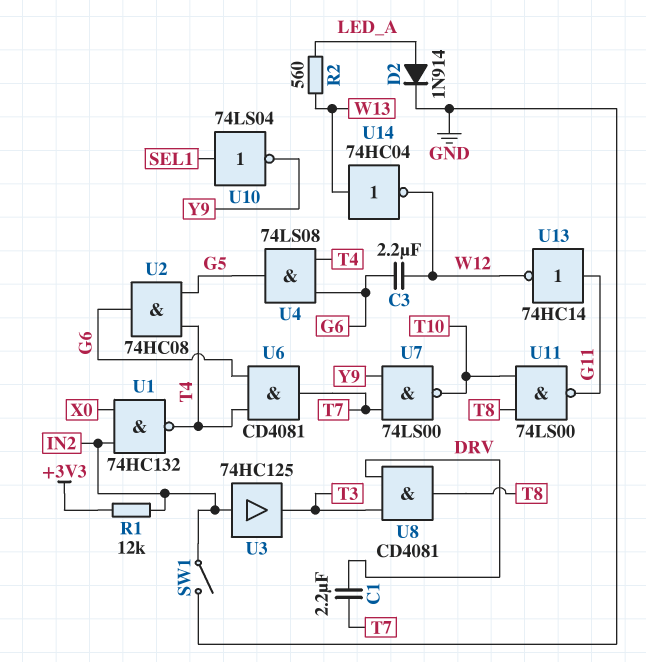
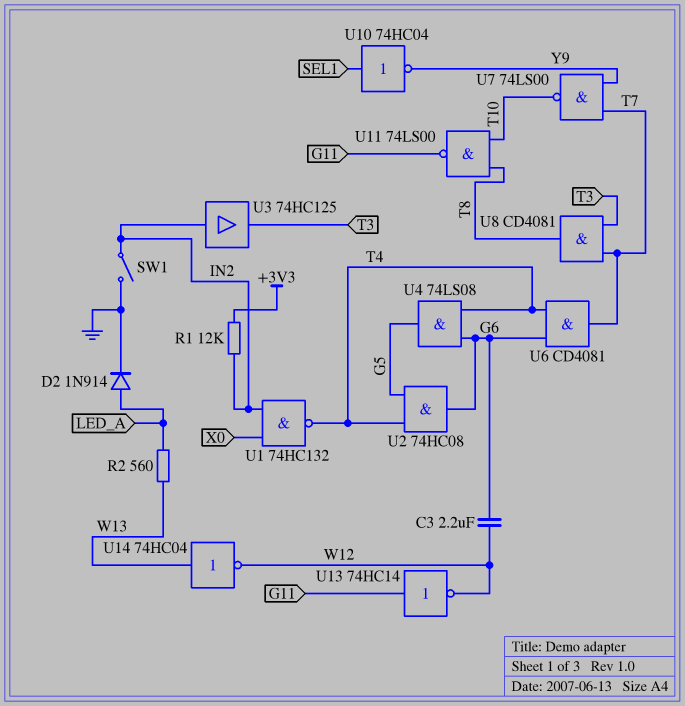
C1: 2.2uF (DRV, T7) -> none
U8: AND CD4081 (in DRV, in T3, out T8) -> AND CD4081 (in T3, in T7, out T8)
U10: NOT 74LS04 (in SEL1, out Y9) -> NOT 74HC04 (in SEL1, out Y9)

